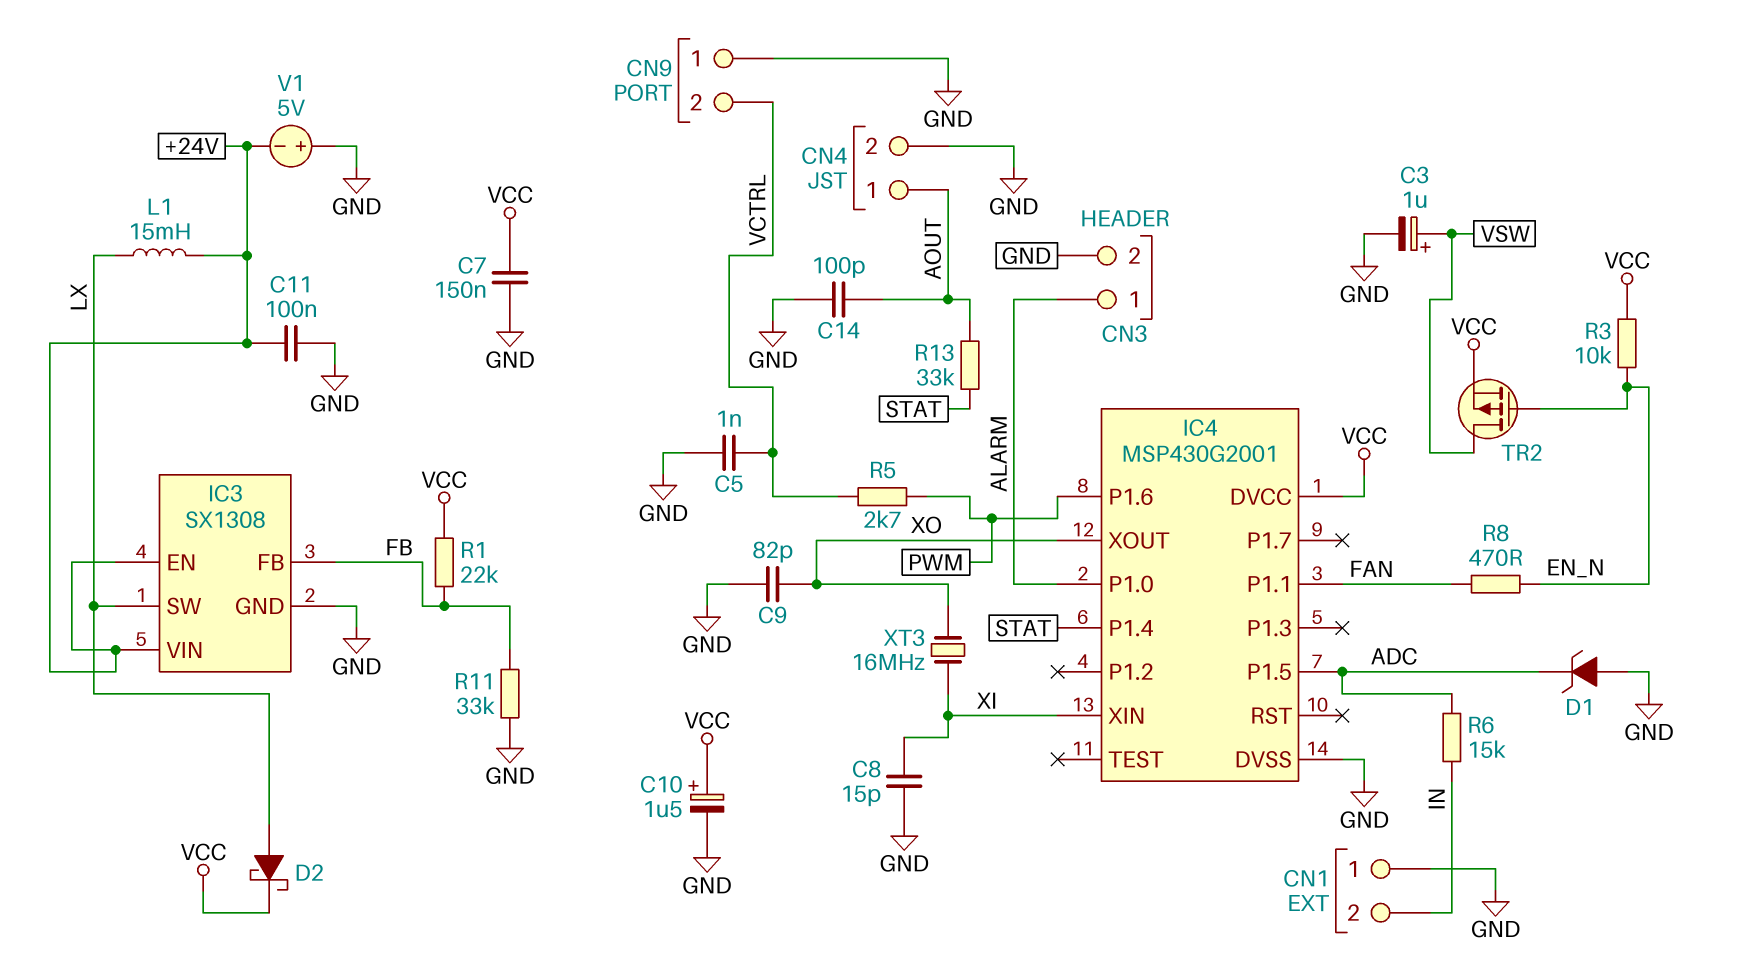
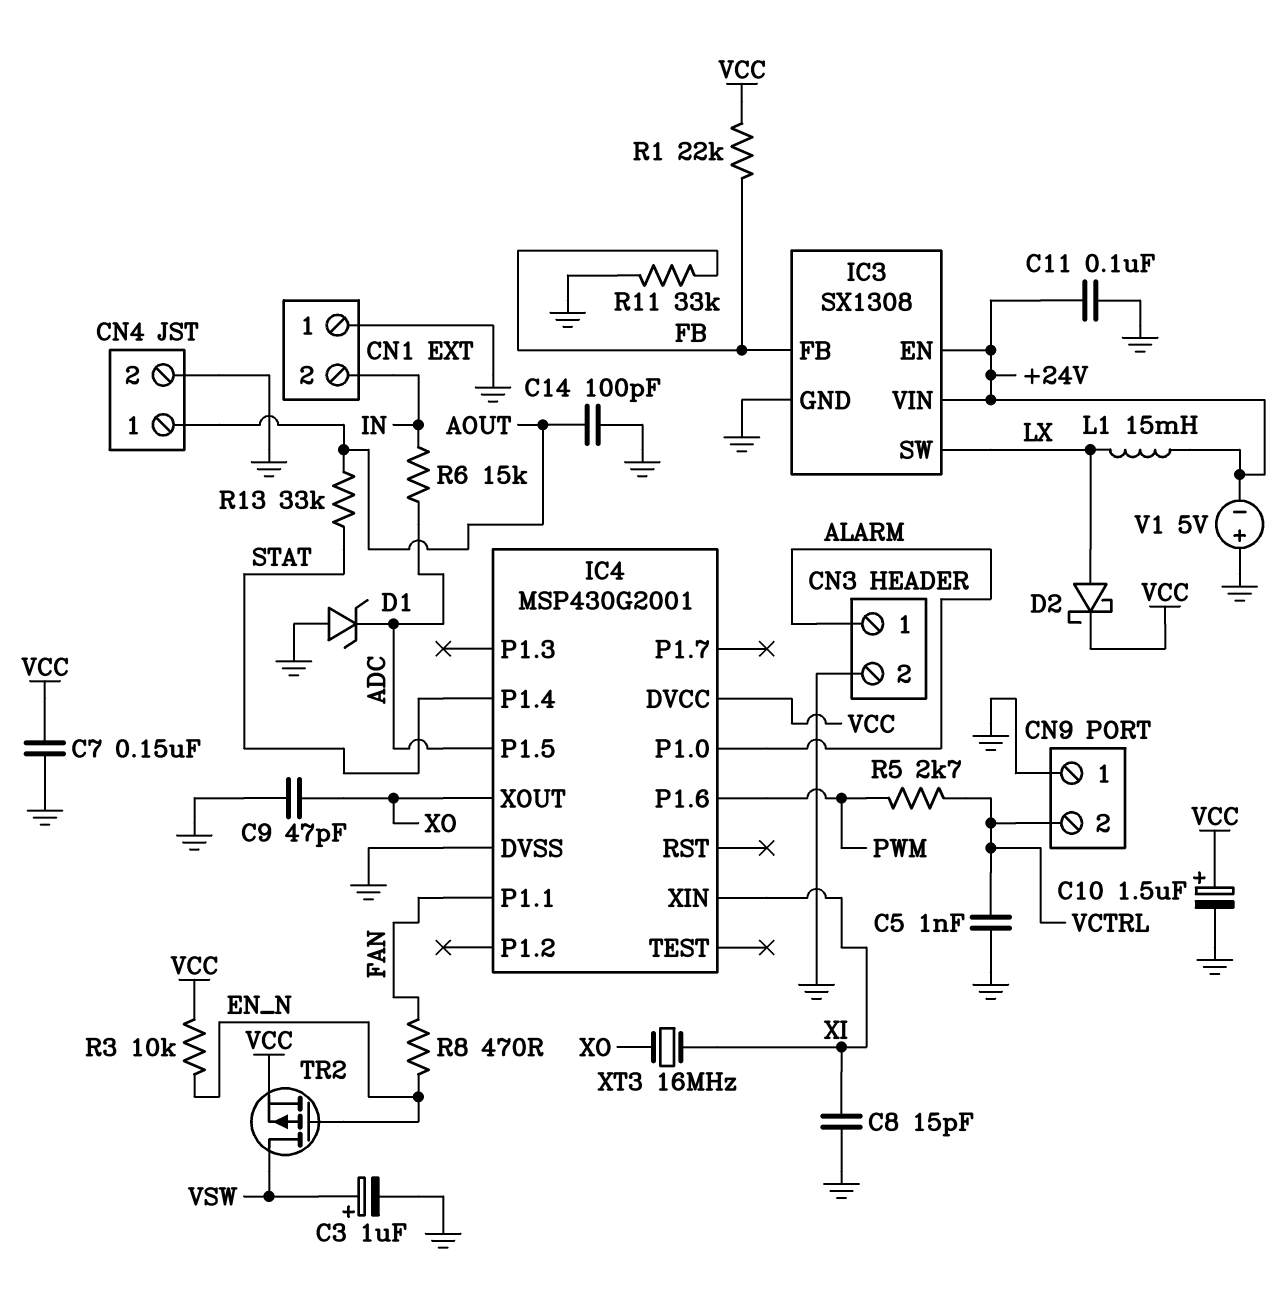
C9: 82pF (GND, XO) -> 47pF (GND, XO)

